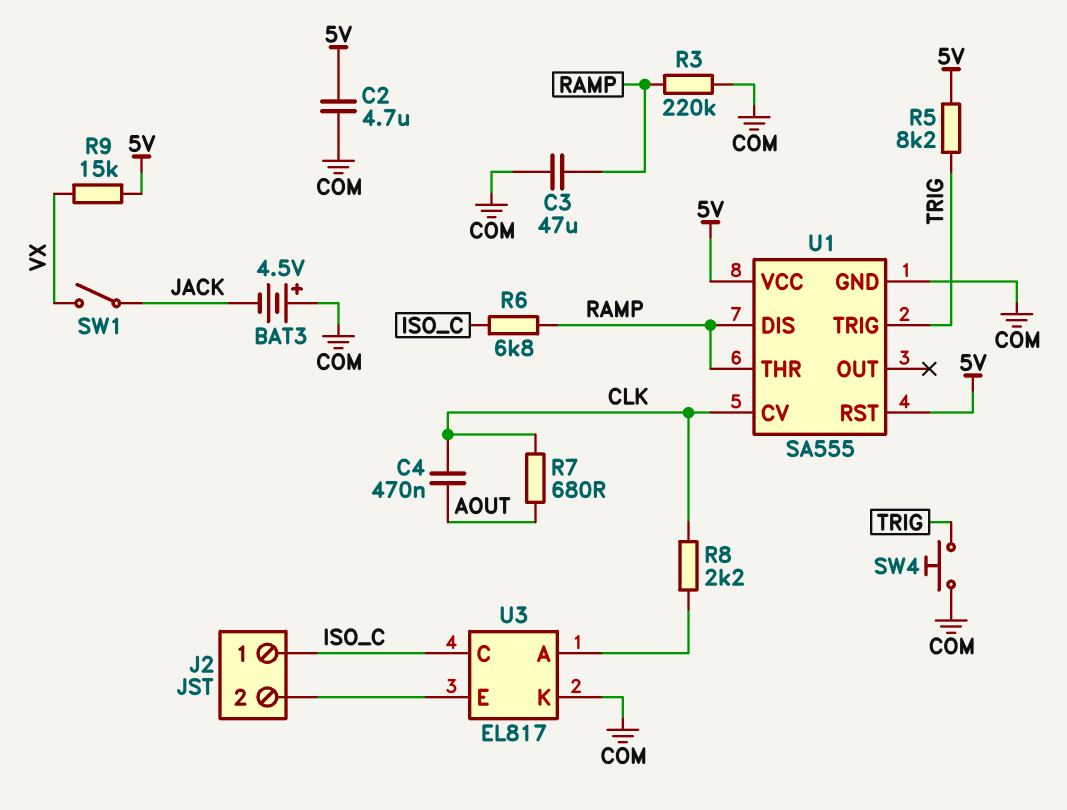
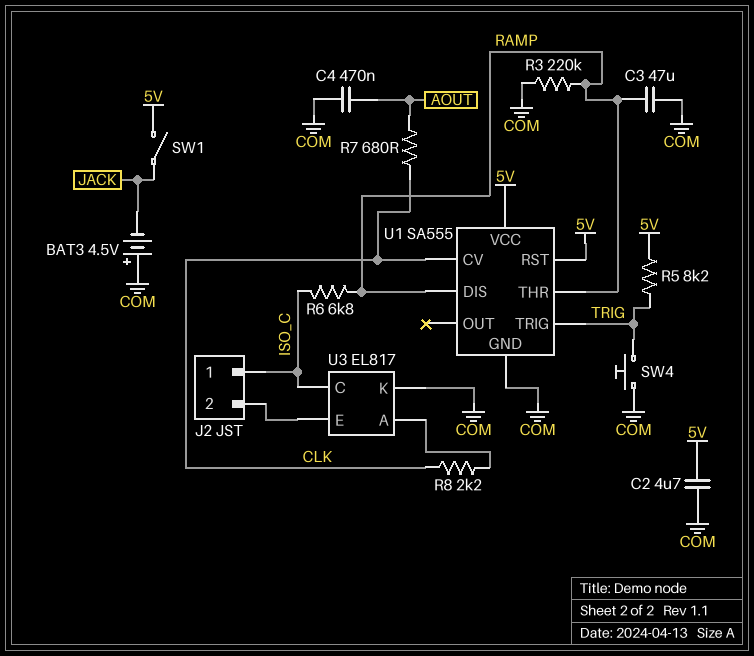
C4: 470nF (AOUT, CLK) -> 470nF (AOUT, COM)
R9: 15k (5V, VX) -> none
SW1: switch (JACK, VX) -> switch (5V, JACK)

